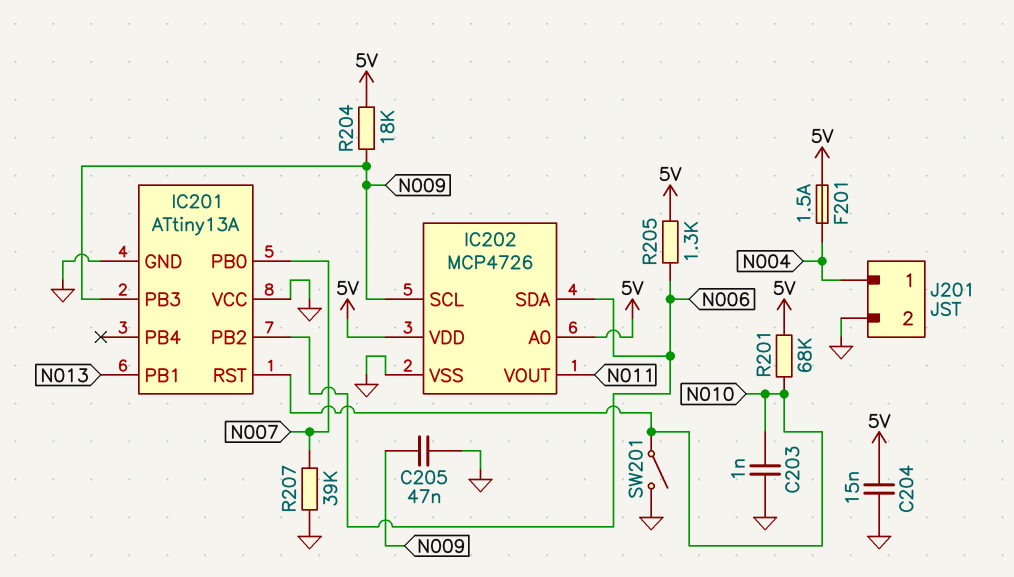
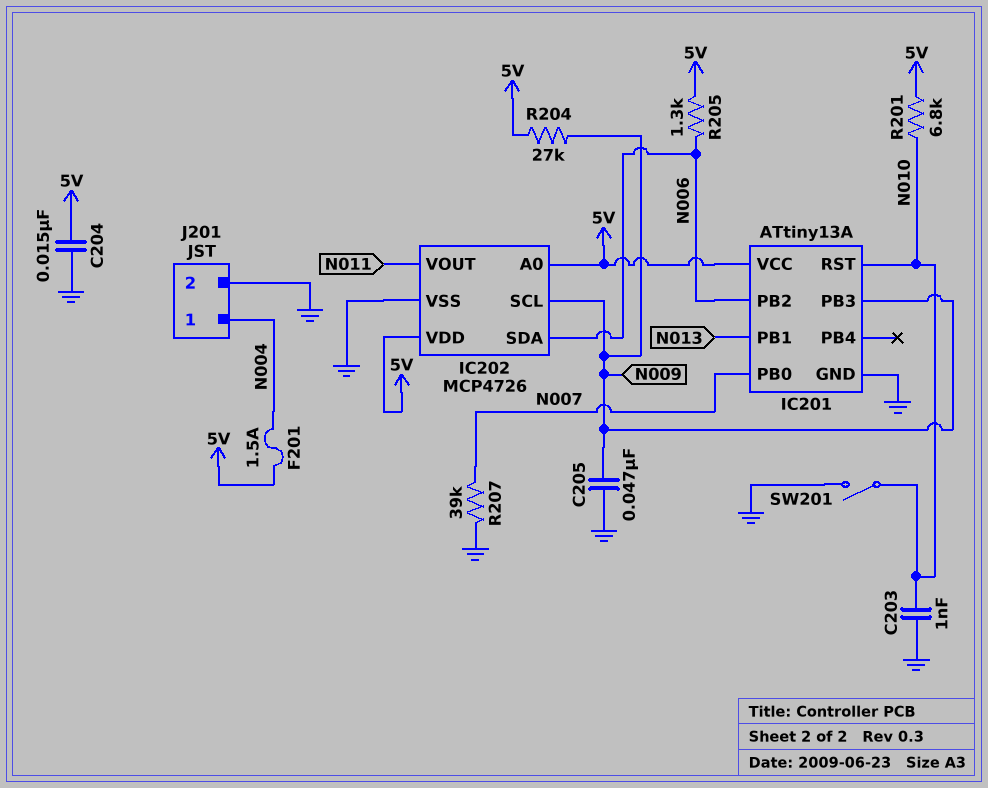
IC201 pin VCC: GND -> 5V
R201: 68k (5V, N010) -> 6.8k (5V, N010)
R204: 18k (5V, N009) -> 27k (5V, N009)

